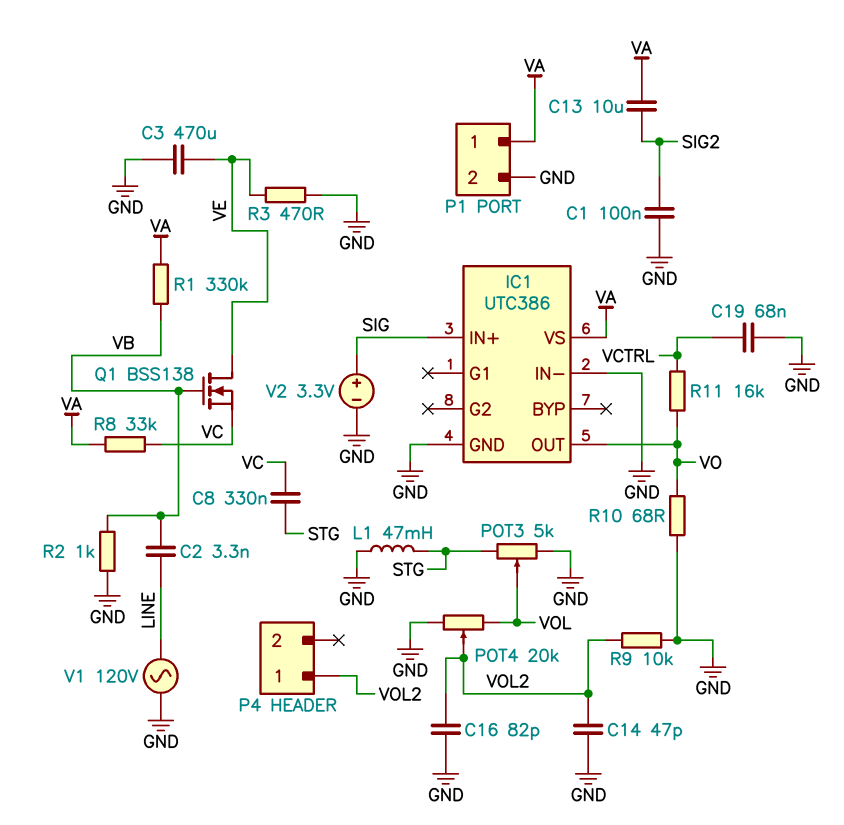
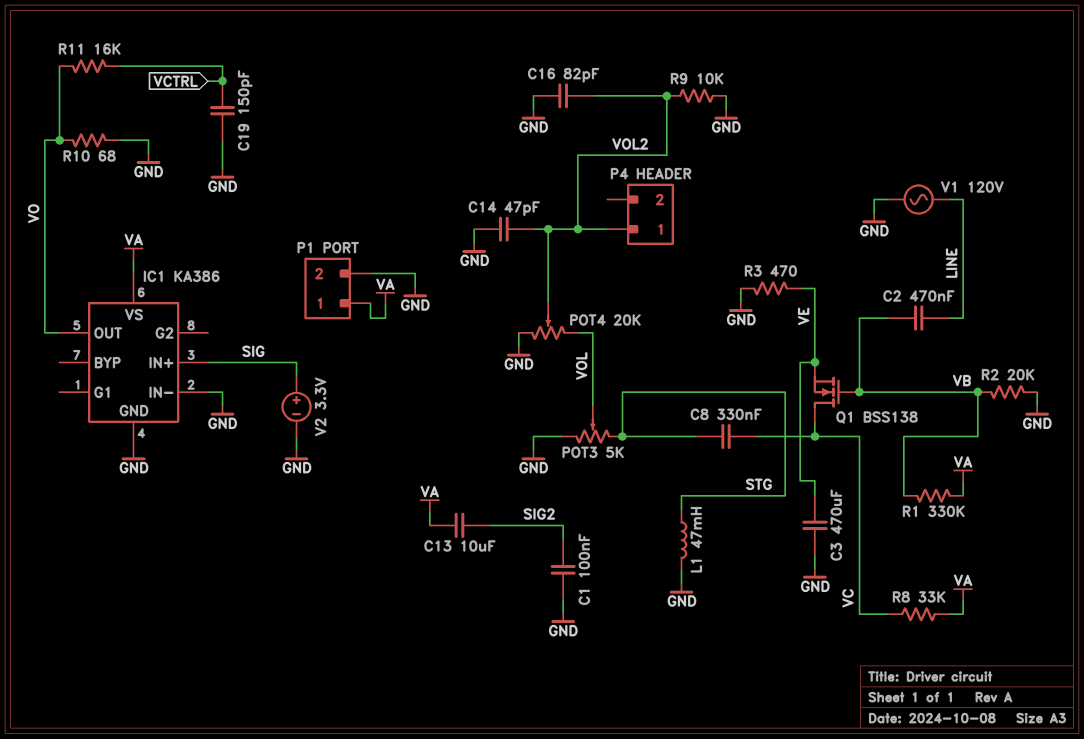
C2: 3.3nF (LINE, VB) -> 470nF (LINE, VB)
C19: 68nF (GND, VCTRL) -> 150pF (GND, VCTRL)
IC1: UTC386 -> KA386
Q1: NMOS BSS138 (G VB, D VE, S VC) -> NMOS BSS138 (G VB, D VC, S VE)
R2: 1k (GND, VB) -> 20k (GND, VB)

